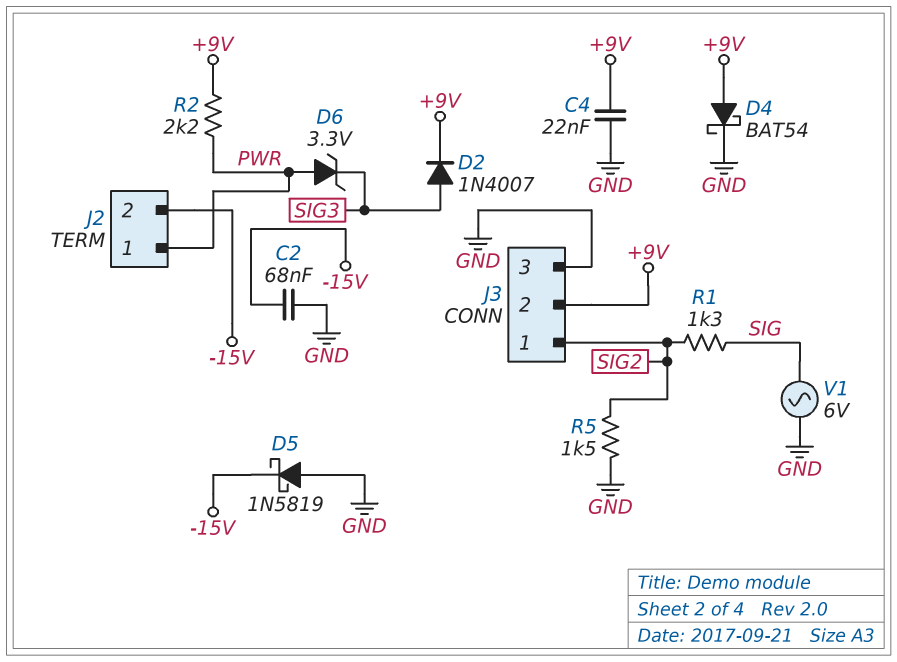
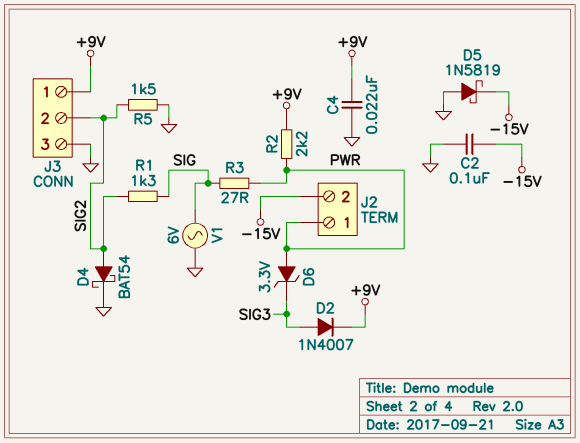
C2: 68nF (-15V, GND) -> 100nF (-15V, GND)
D4: schottky BAT54 (A +9V, K GND) -> schottky BAT54 (A SIG2, K GND)
J3 pin 1: SIG2 -> +9V
J3 pin 2: +9V -> SIG2
R3: none -> 27 (PWR, SIG)

